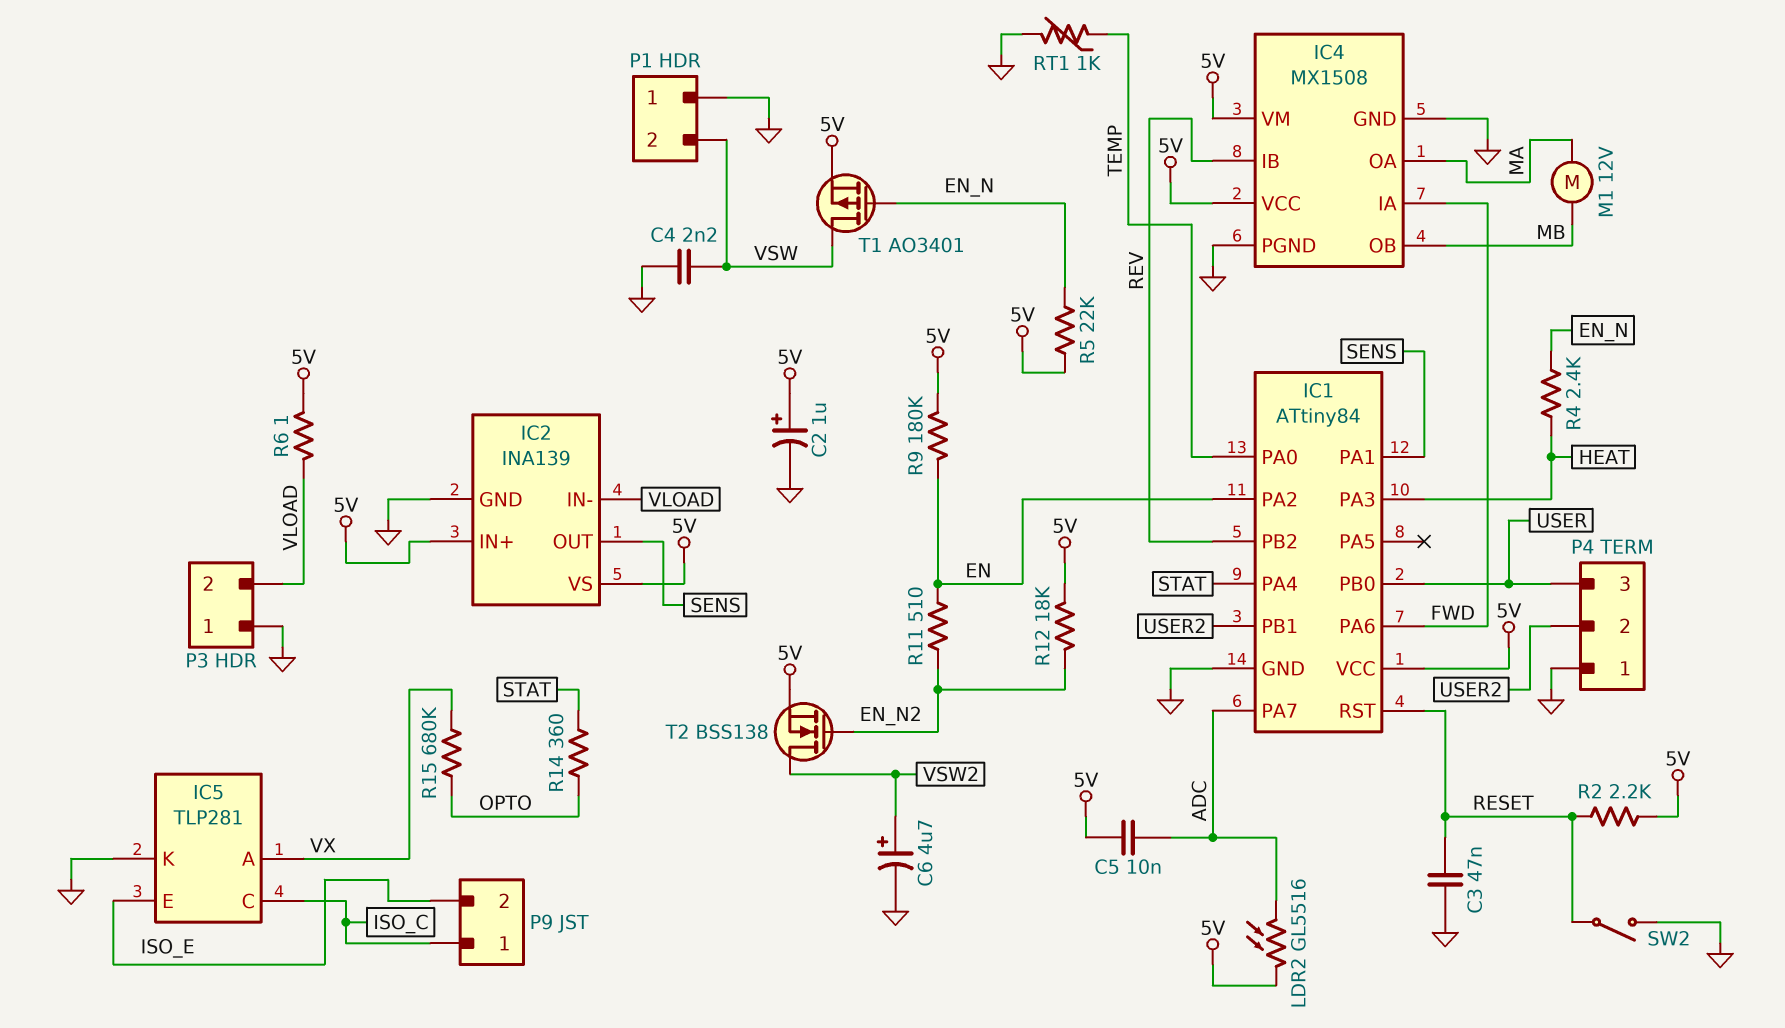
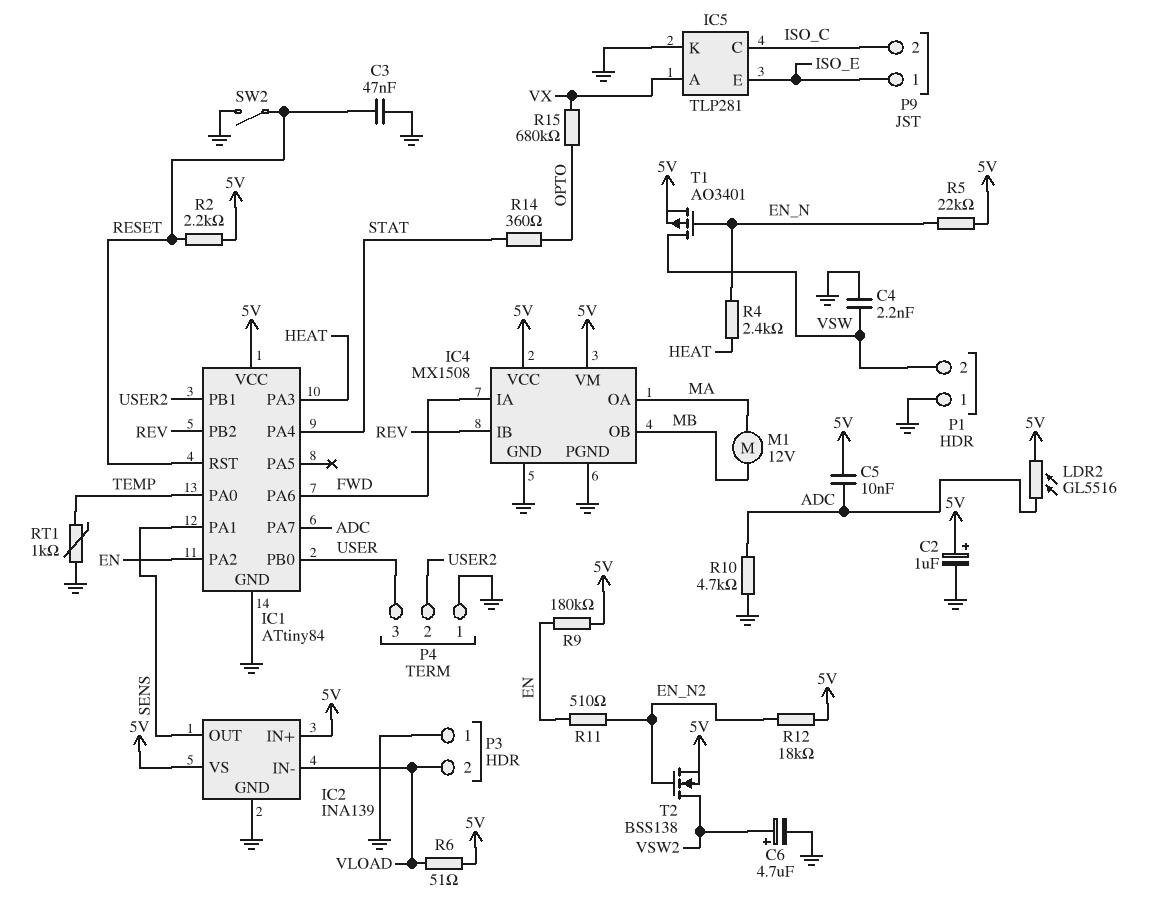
P9 pin 1: ISO_C -> ISO_E
P9 pin 2: ISO_E -> ISO_C
R6: 1 (5V, VLOAD) -> 51 (5V, VLOAD)
R10: none -> 4.7k (ADC, GND)

